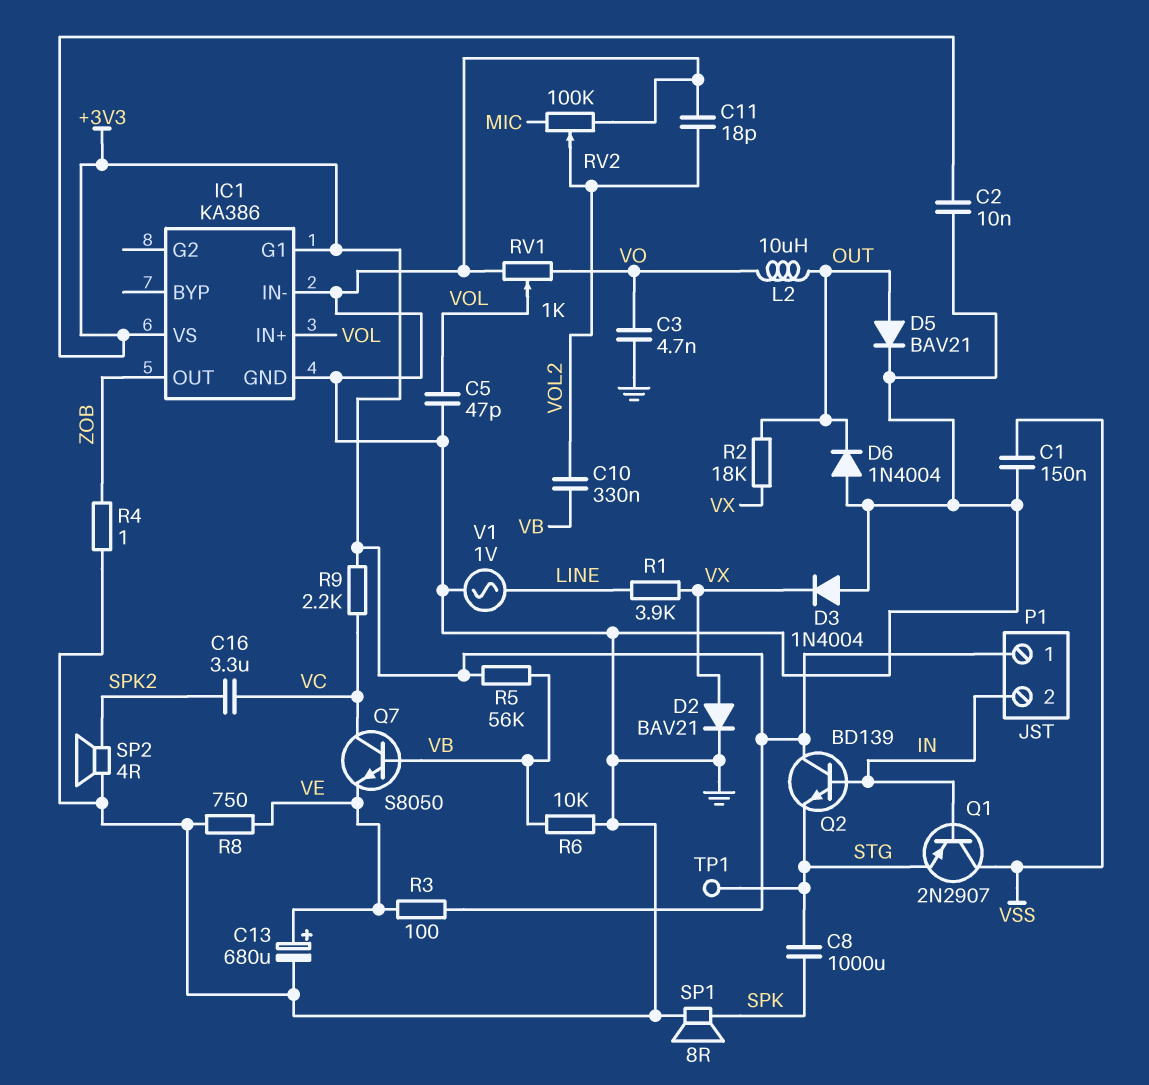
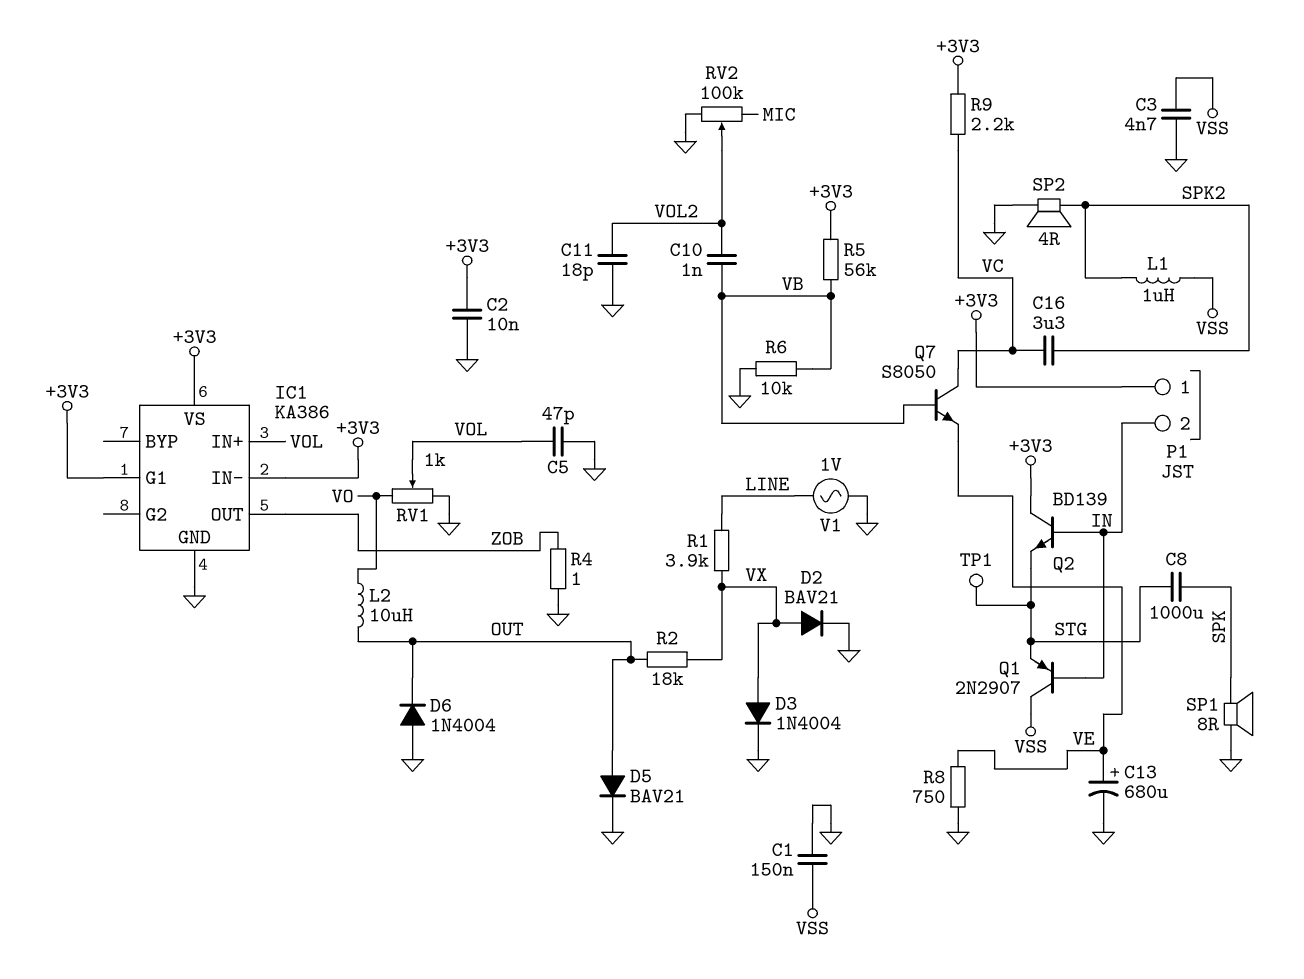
C3: 4.7nF (GND, VO) -> 4.7nF (GND, VSS)
C10: 330nF (VB, VOL2) -> 1nF (VB, VOL2)
D3: diode 1N4004 (A GND, K VX) -> diode 1N4004 (A VX, K GND)
IC1 pin IN-: GND -> +3V3
L1: none -> 1uH (SPK2, VSS)
R3: 100 (+3V3, VE) -> none

